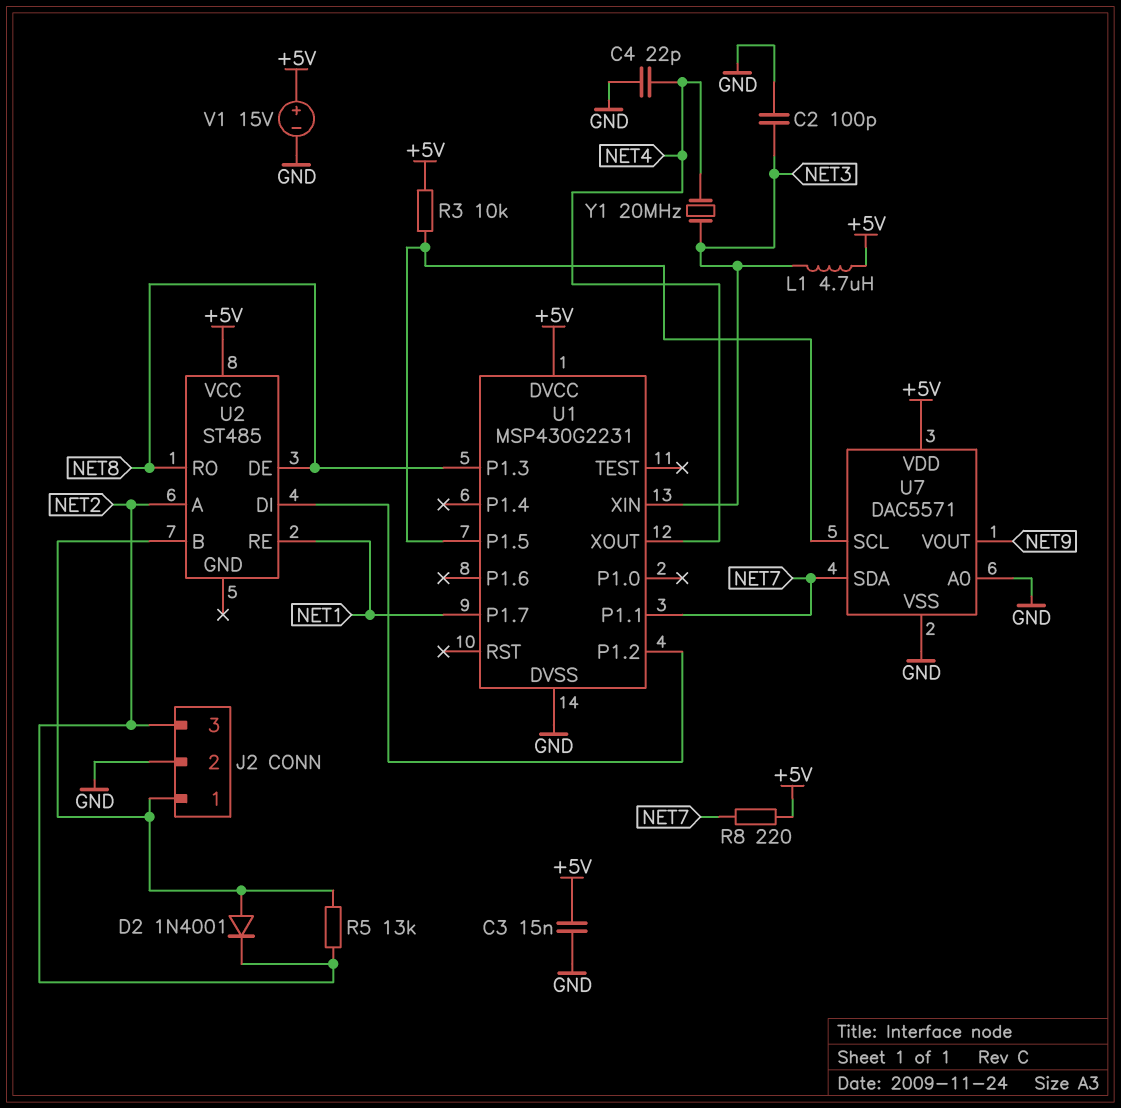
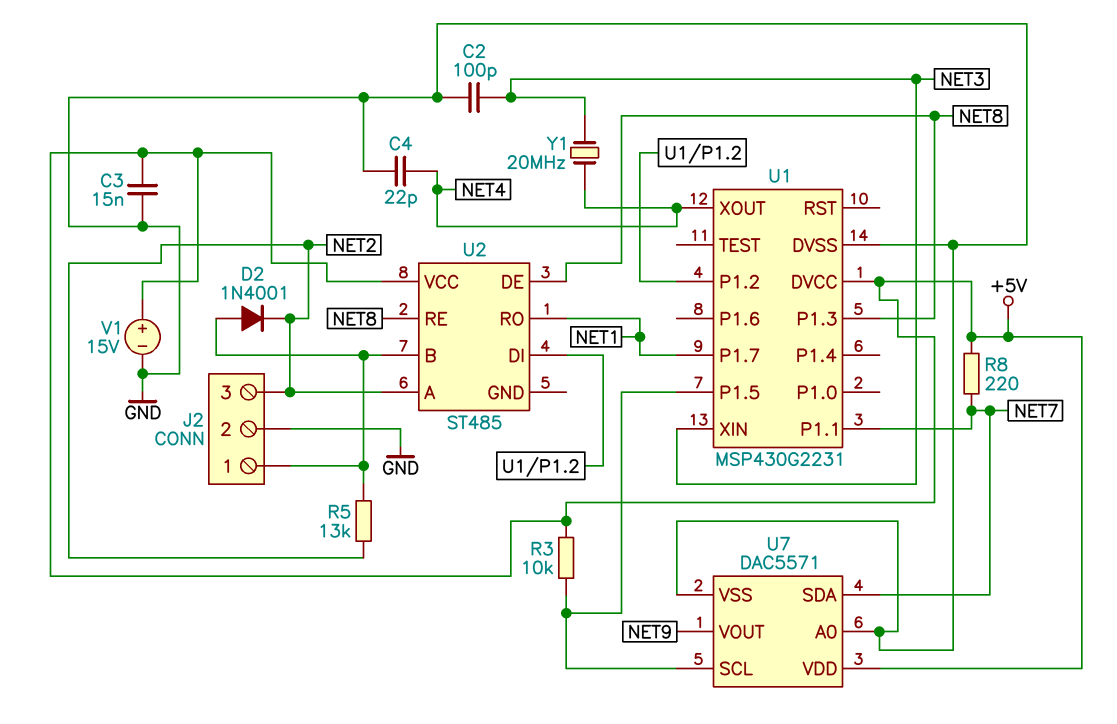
L1: 4.7uH (+5V, NET3) -> none
U2 pin RE: NET1 -> NET8
U2 pin RO: NET8 -> NET1

